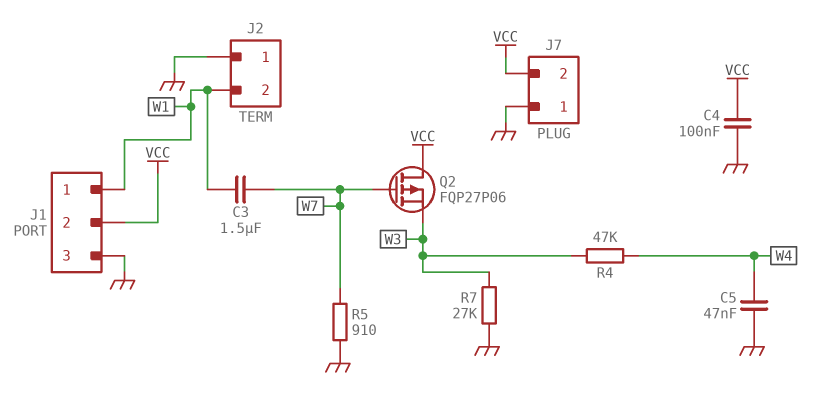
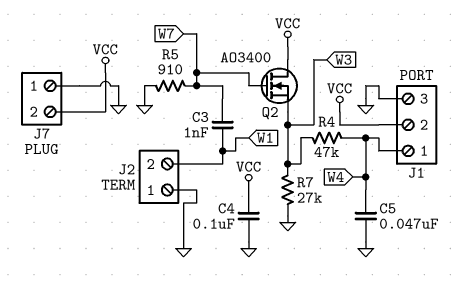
C3: 1.5uF (W1, W7) -> 1nF (W1, W7)
J1 pin 1: W1 -> W4
Q2: PMOS FQP27P06 (G W7, D VCC, S W3) -> NMOS AO3400 (G W7, D VCC, S W3)

